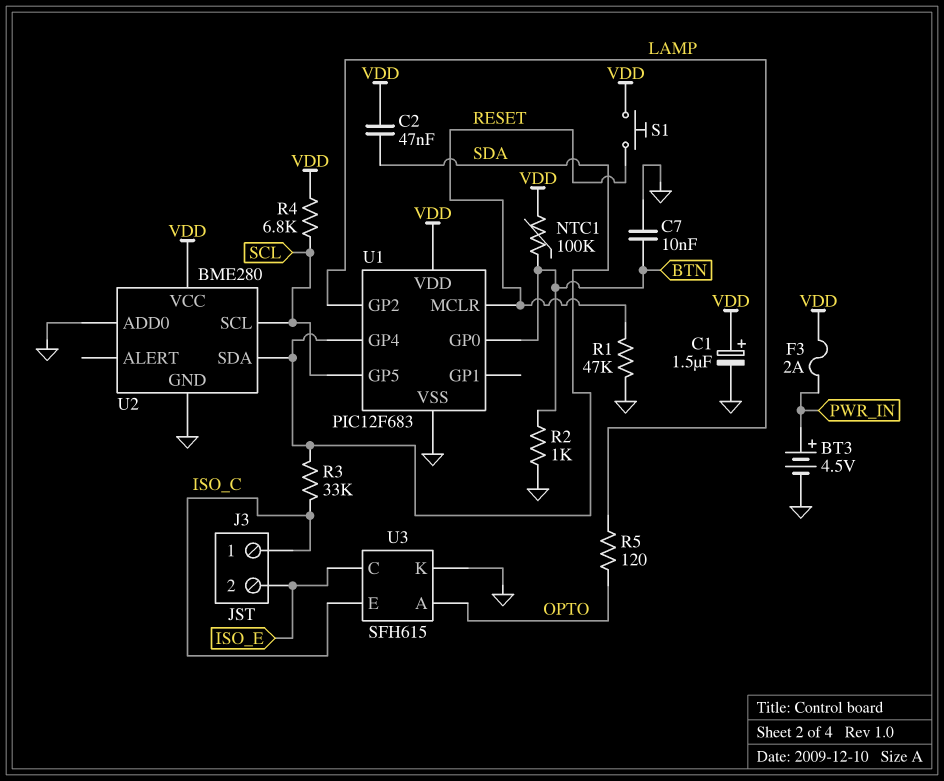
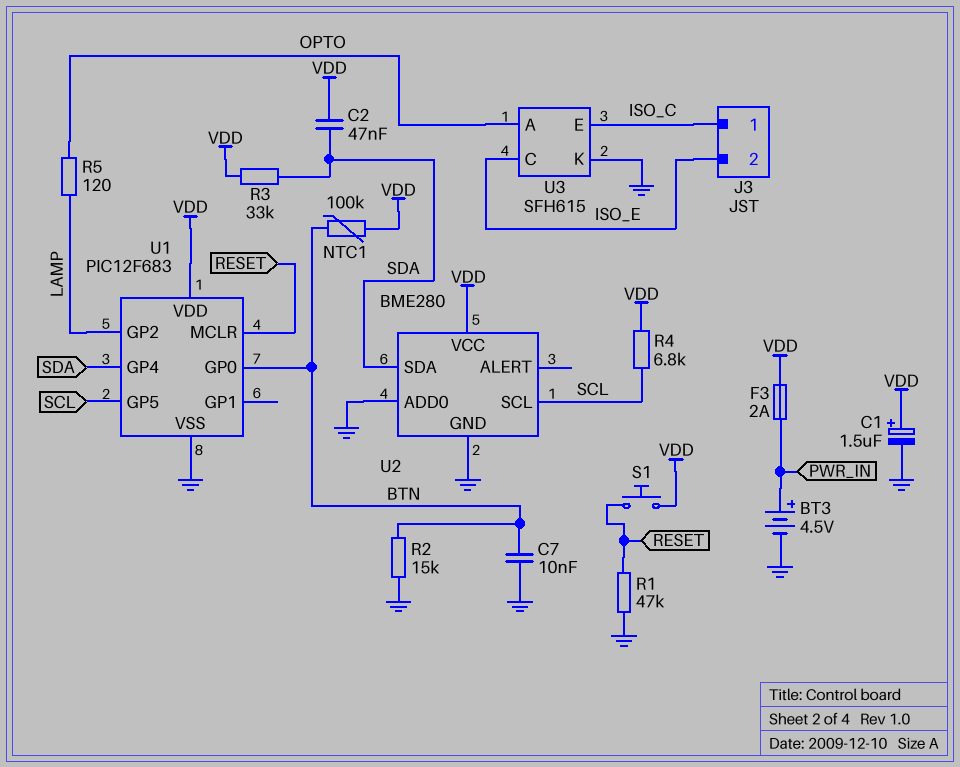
R2: 1k (BTN, GND) -> 15k (BTN, GND)
R3: 33k (ISO_C, SDA) -> 33k (SDA, VDD)

